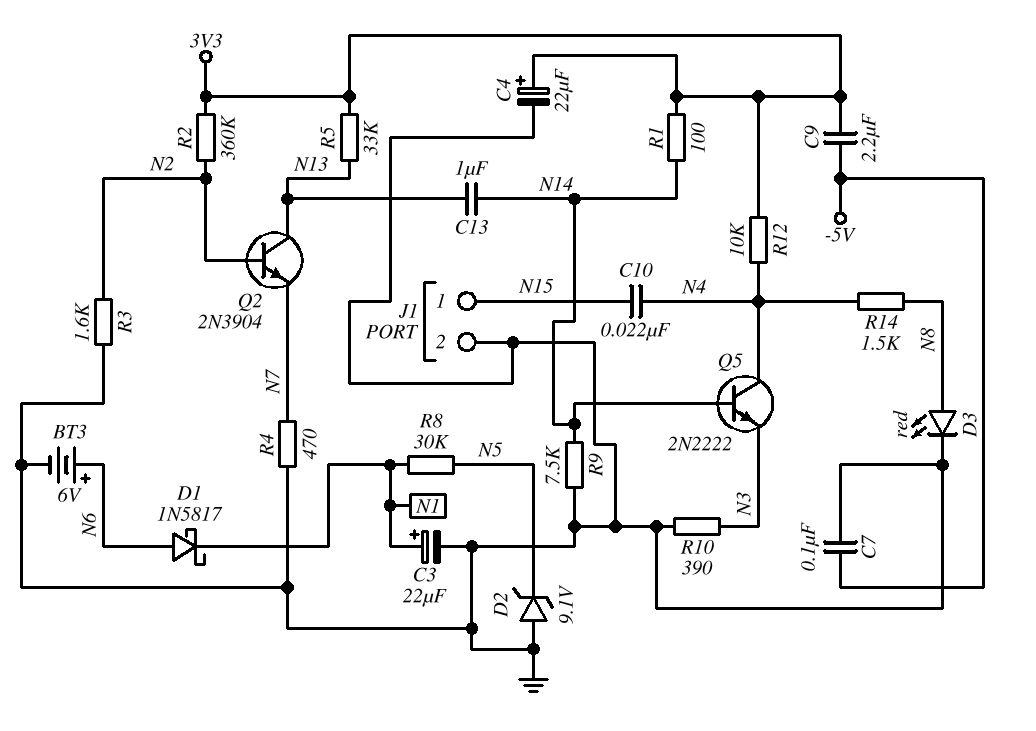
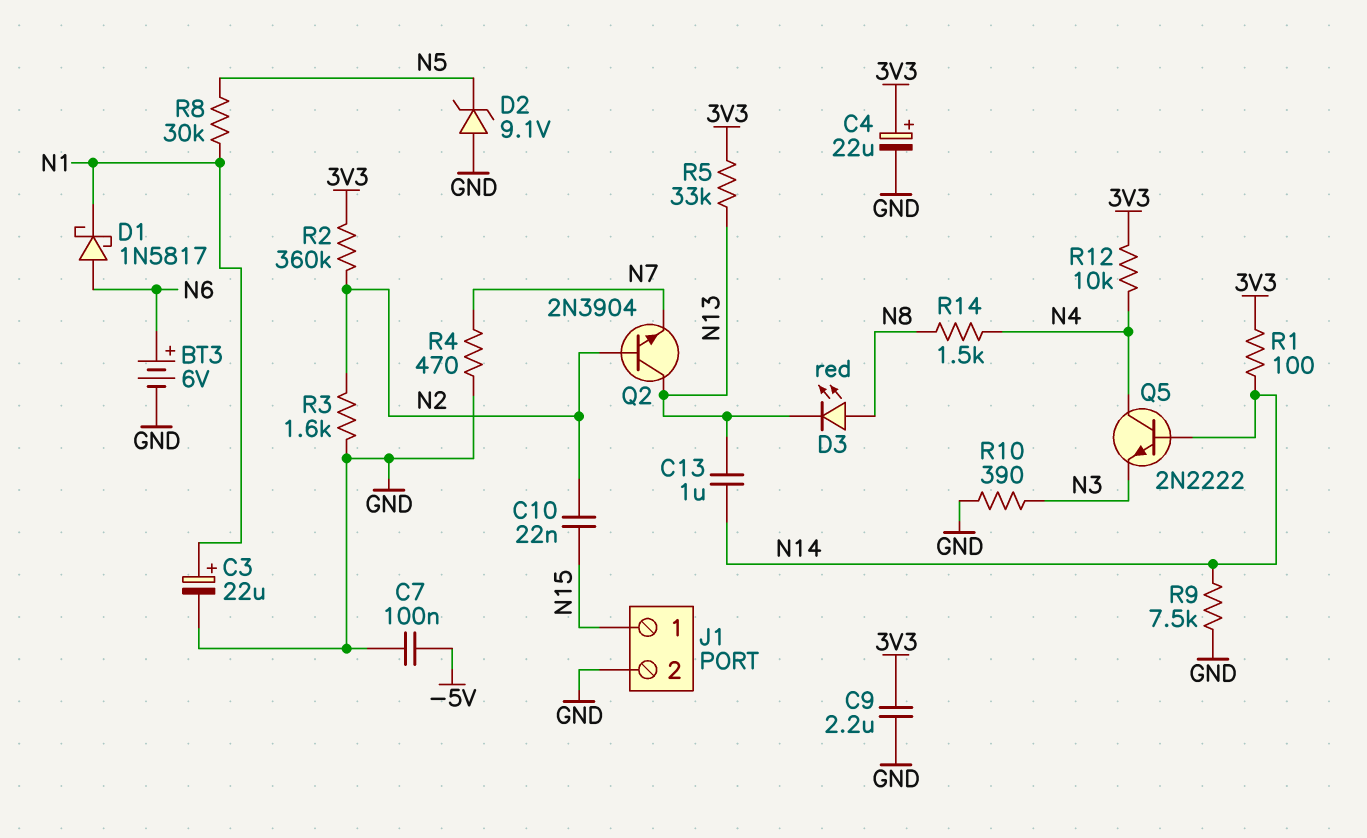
C9: 2.2uF (-5V, 3V3) -> 2.2uF (3V3, GND)
C10: 22nF (N4, N15) -> 22nF (N2, N15)
D3: LED red (A N8, K GND) -> LED red (A N8, K N13)

